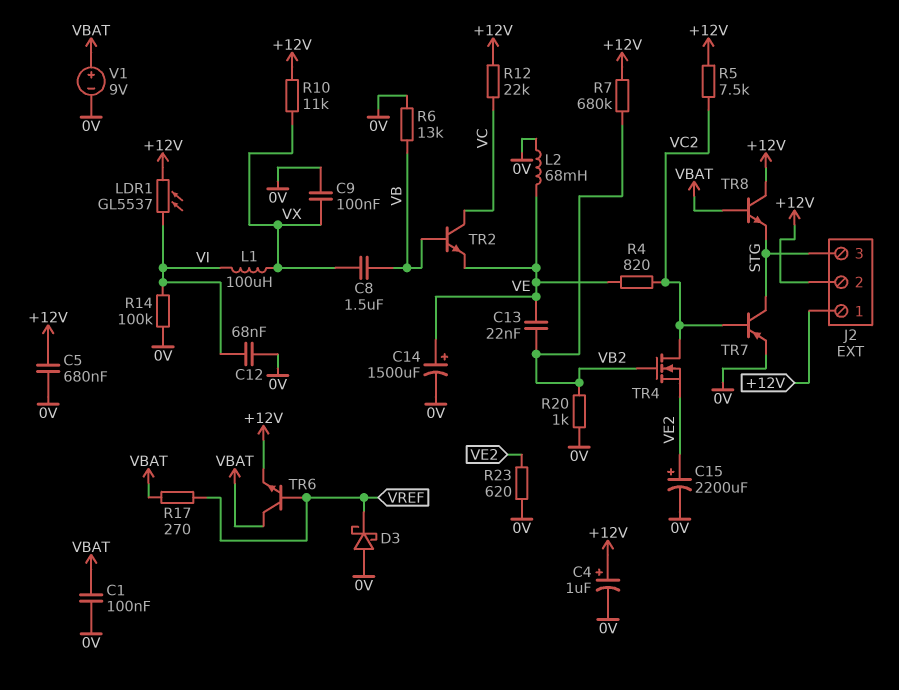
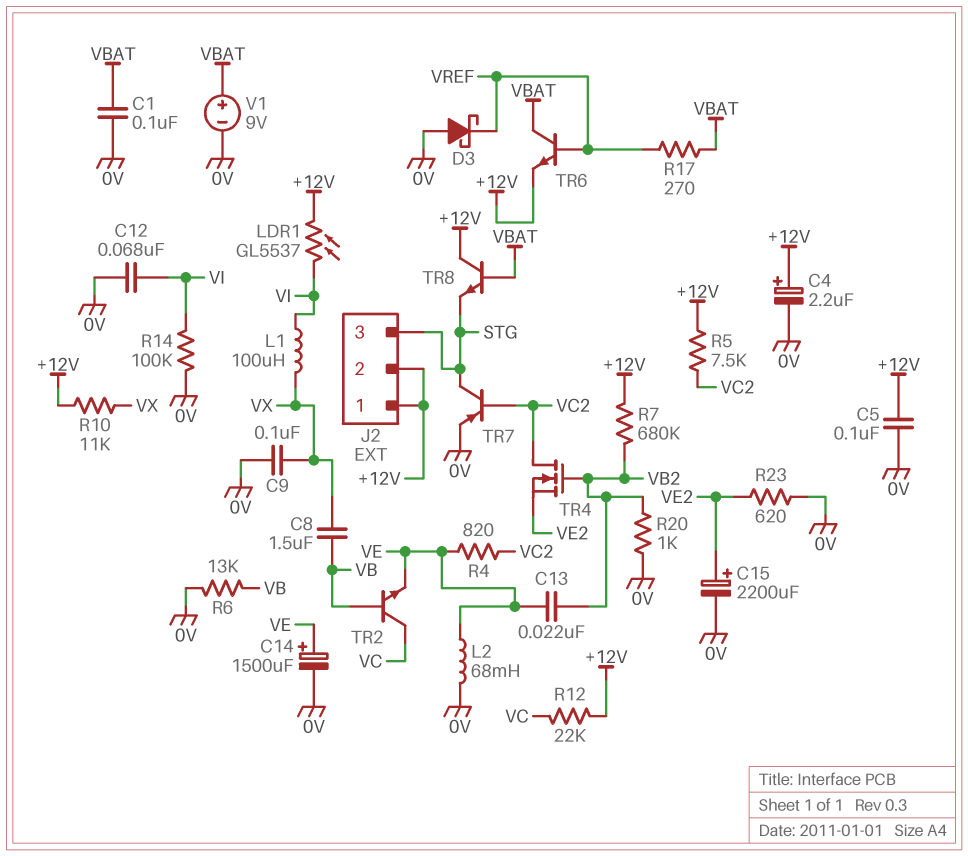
C4: 1uF (plus +12V, minus 0V) -> 2.2uF (plus +12V, minus 0V)
C5: 680nF (+12V, 0V) -> 100nF (+12V, 0V)

